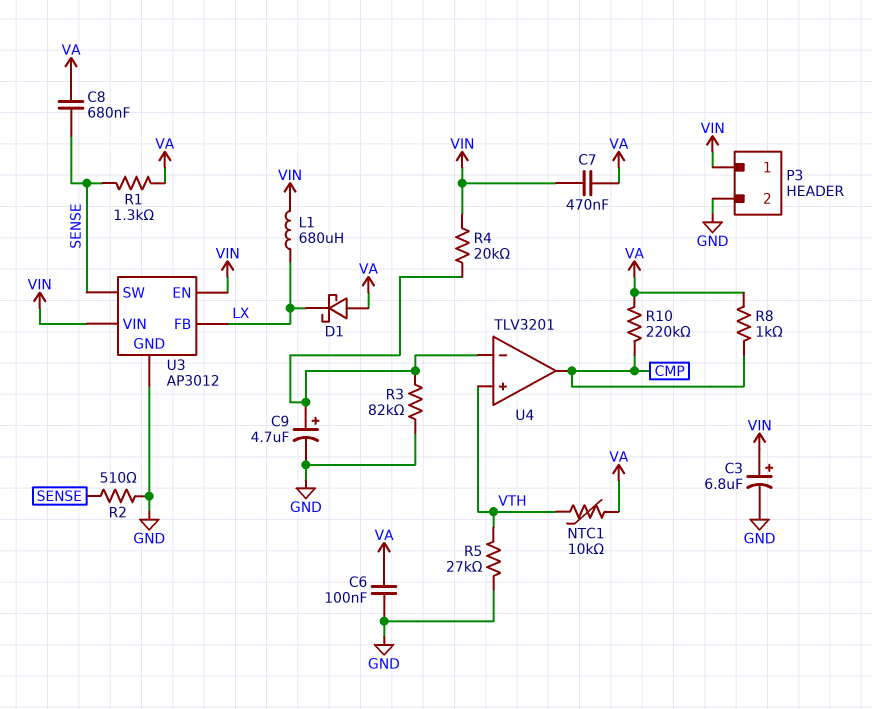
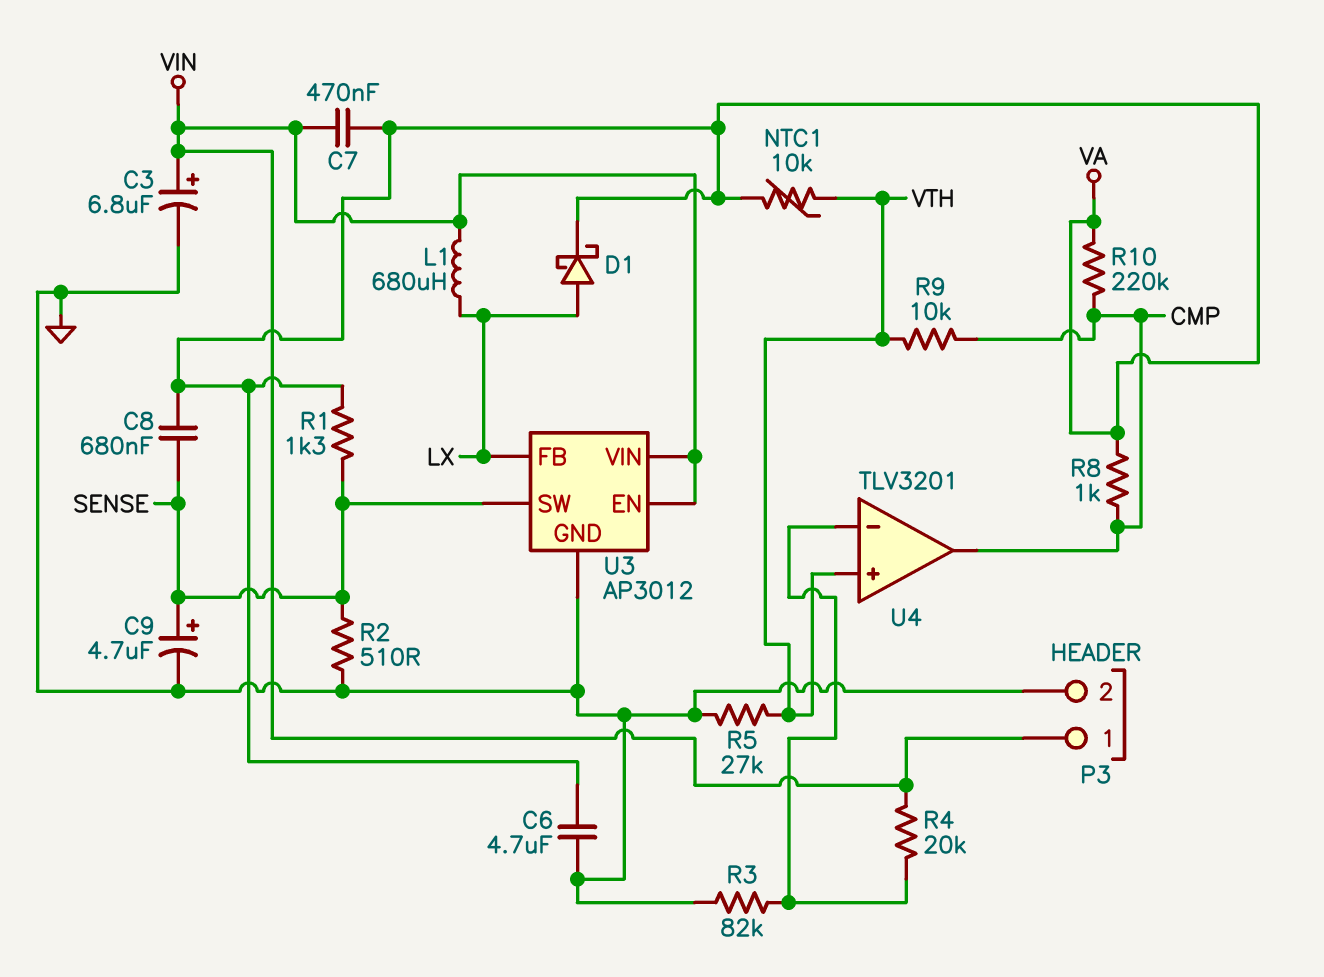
C6: 100nF (GND, VA) -> 4.7uF (GND, VA)
C9: 4.7uF (plus U4/in-, minus GND) -> 4.7uF (plus SENSE, minus GND)
D1: schottky (A VA, K LX) -> schottky (A LX, K VA)
R9: none -> 10k (CMP, VTH)

